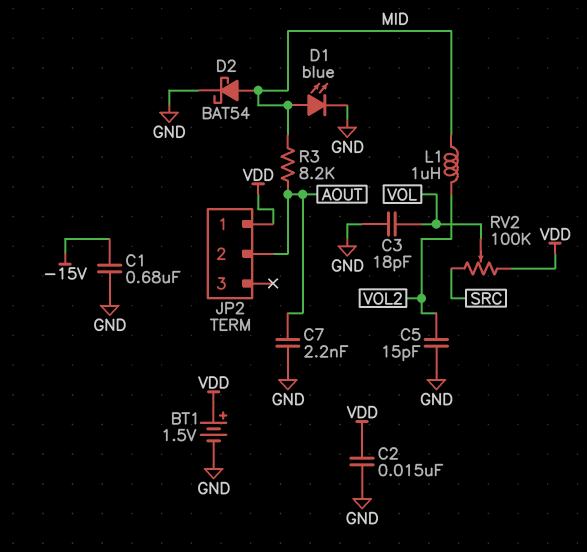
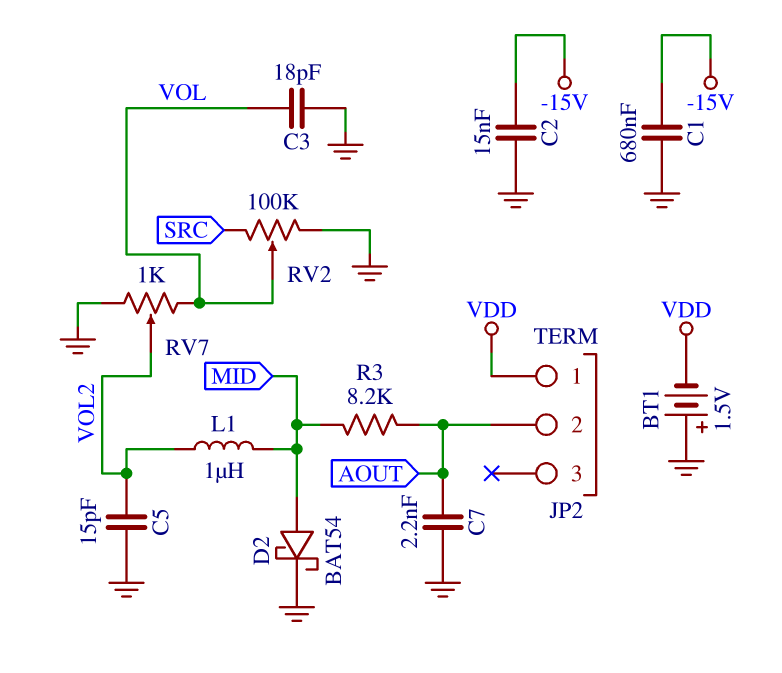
BT1: 1.5V (plus VDD, minus GND) -> 1.5V (plus GND, minus VDD)
C2: 15nF (GND, VDD) -> 15nF (-15V, GND)
D1: LED blue (A MID, K GND) -> none
RV2: 100k (SRC, VDD, wiper VOL) -> 100k (GND, SRC, wiper VOL)
RV7: none -> 1k (GND, VOL, wiper VOL2)

